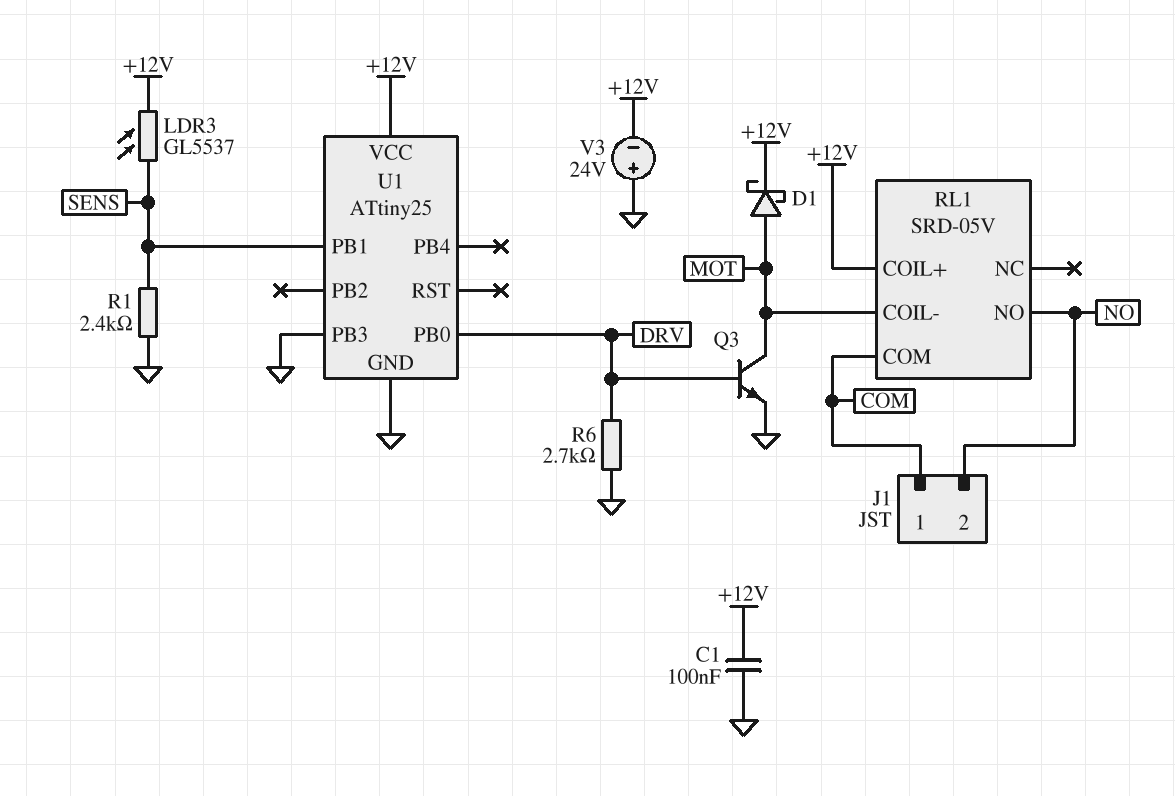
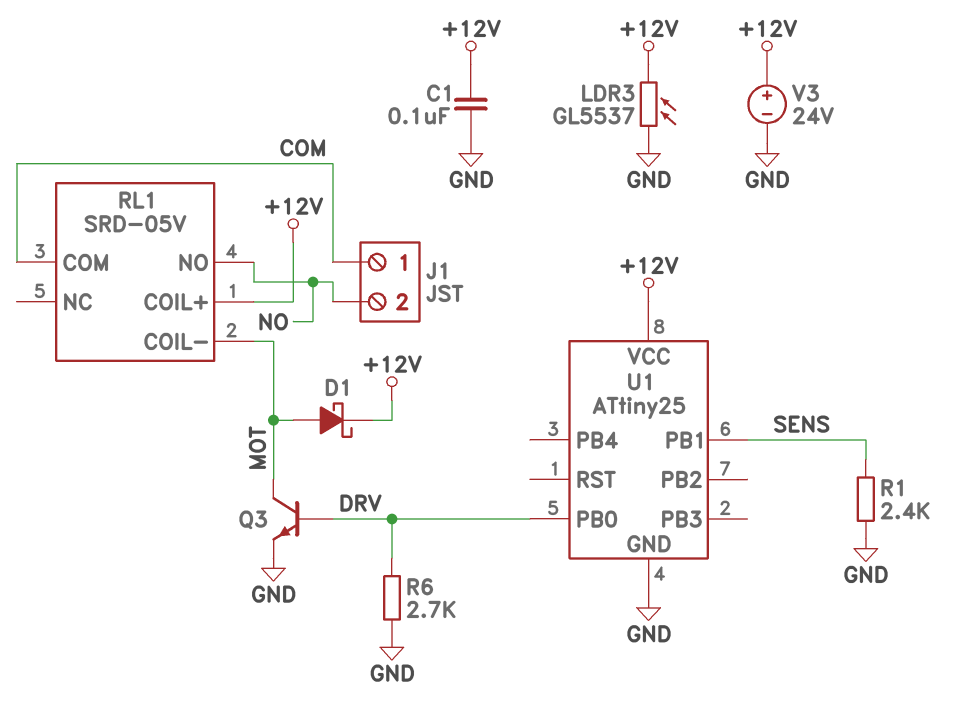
LDR3: GL5537 (+12V, SENS) -> GL5537 (+12V, GND)
U1 pin PB3: GND -> none
V3: 24V (plus GND, minus +12V) -> 24V (plus +12V, minus GND)

